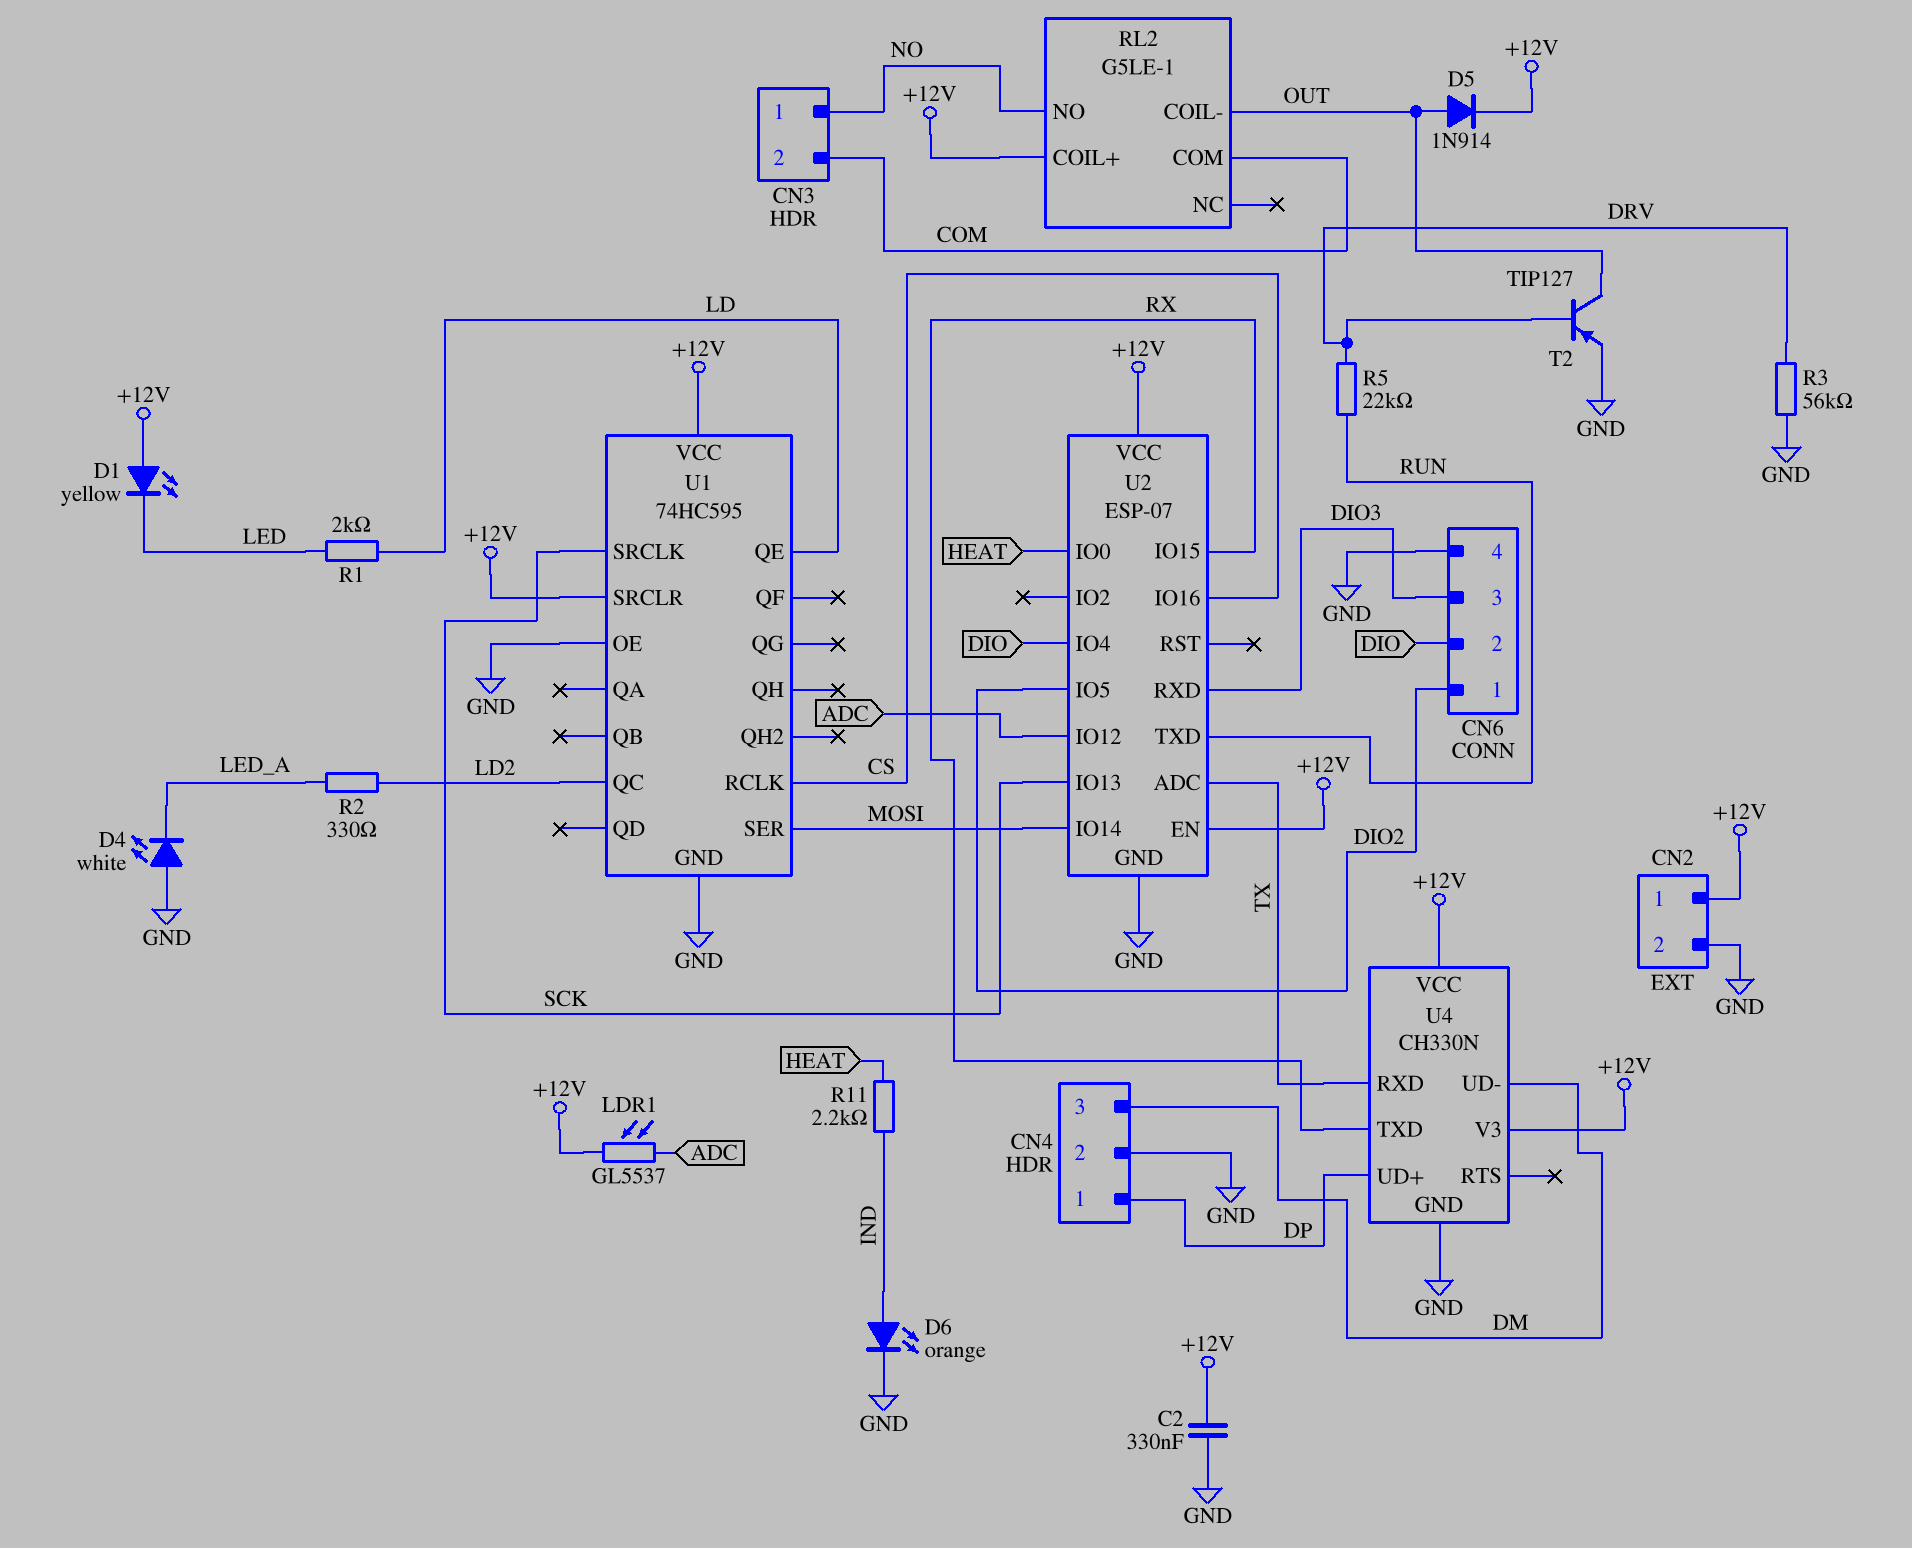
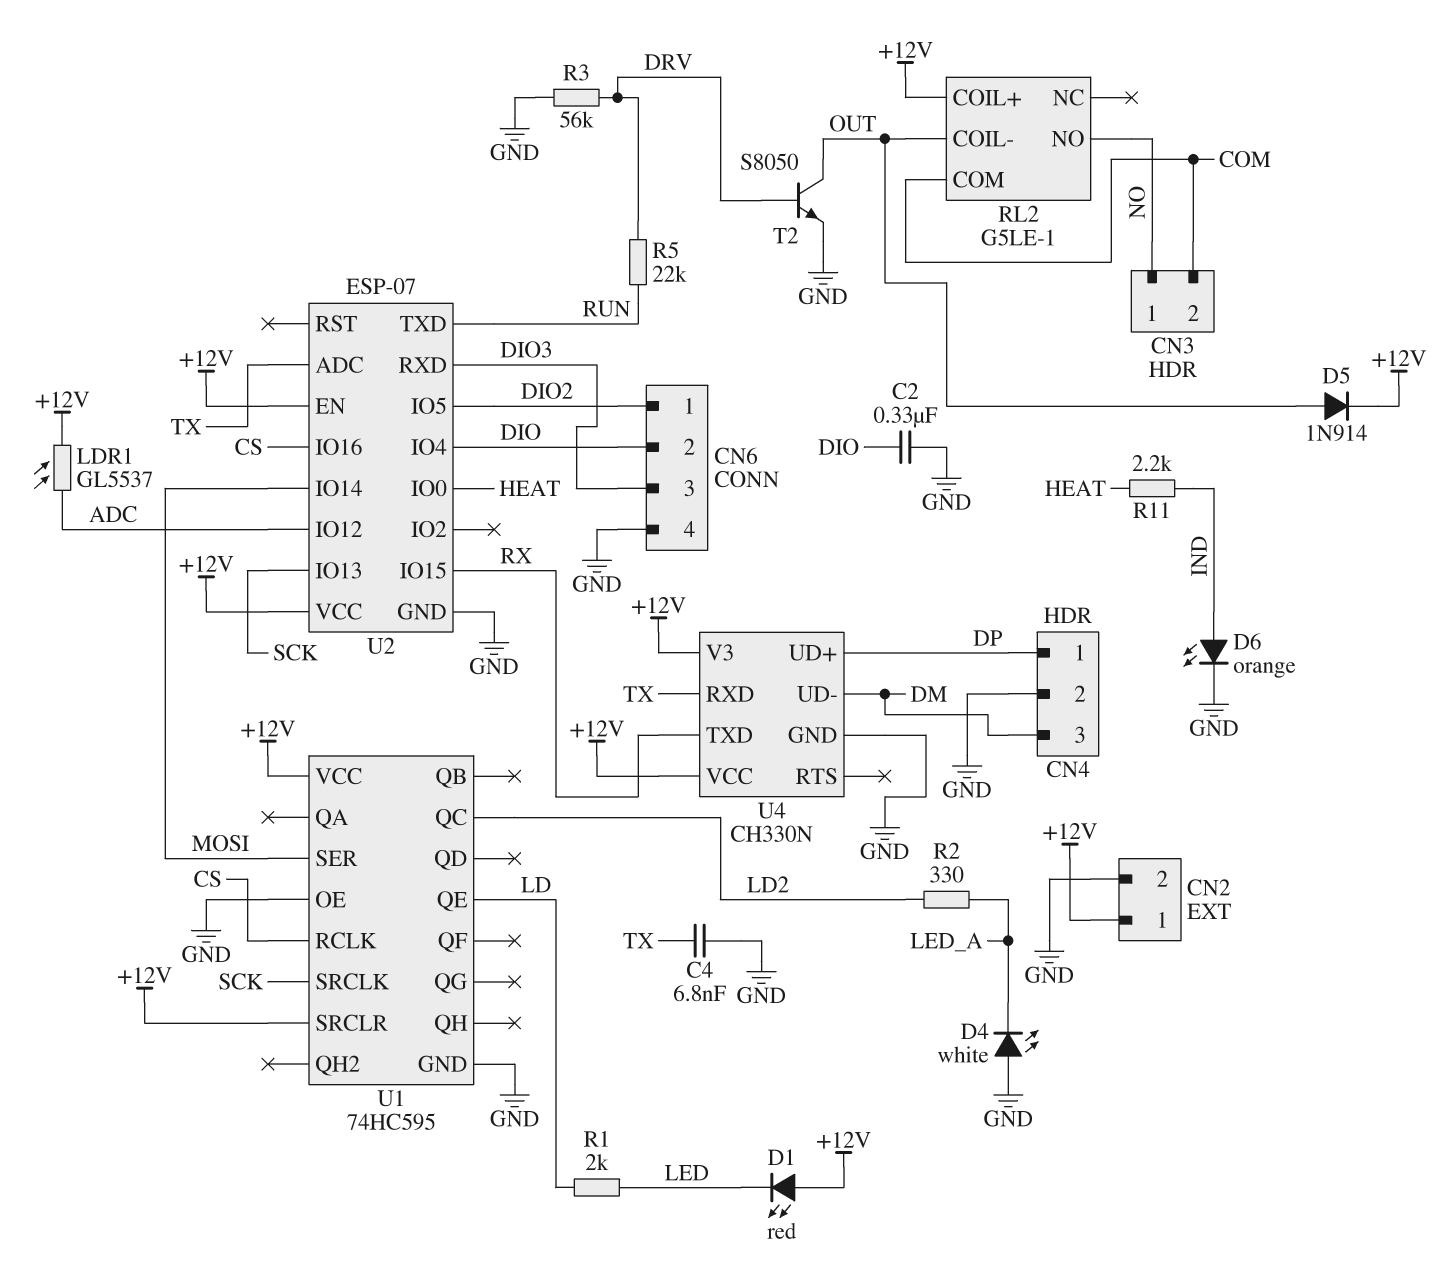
C2: 330nF (+12V, GND) -> 330nF (DIO, GND)
C4: none -> 6.8nF (GND, TX)
D1: LED yellow (A +12V, K LED) -> LED red (A +12V, K LED)
T2: PNP TIP127 (B DRV, C OUT, E GND) -> NPN S8050 (B DRV, C OUT, E GND)

